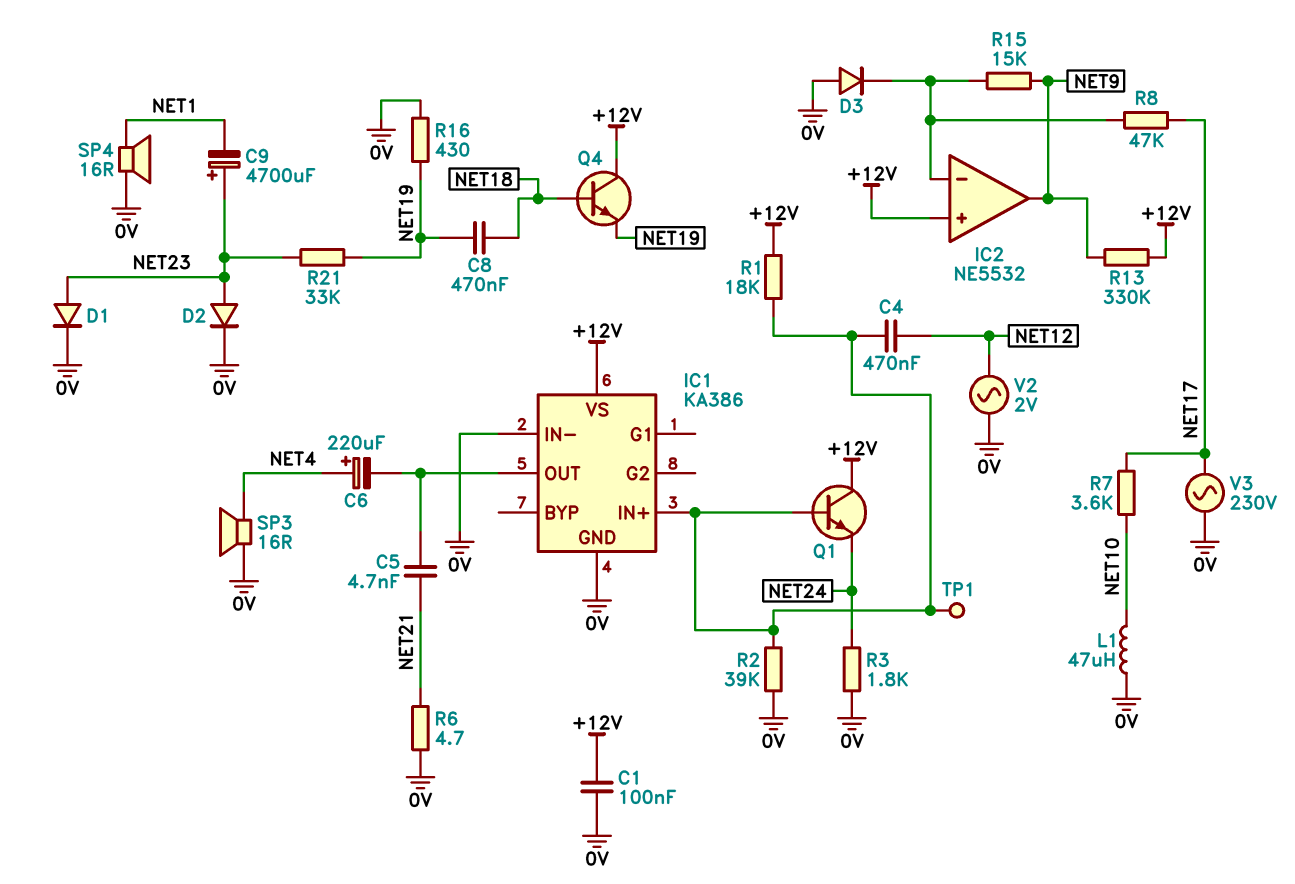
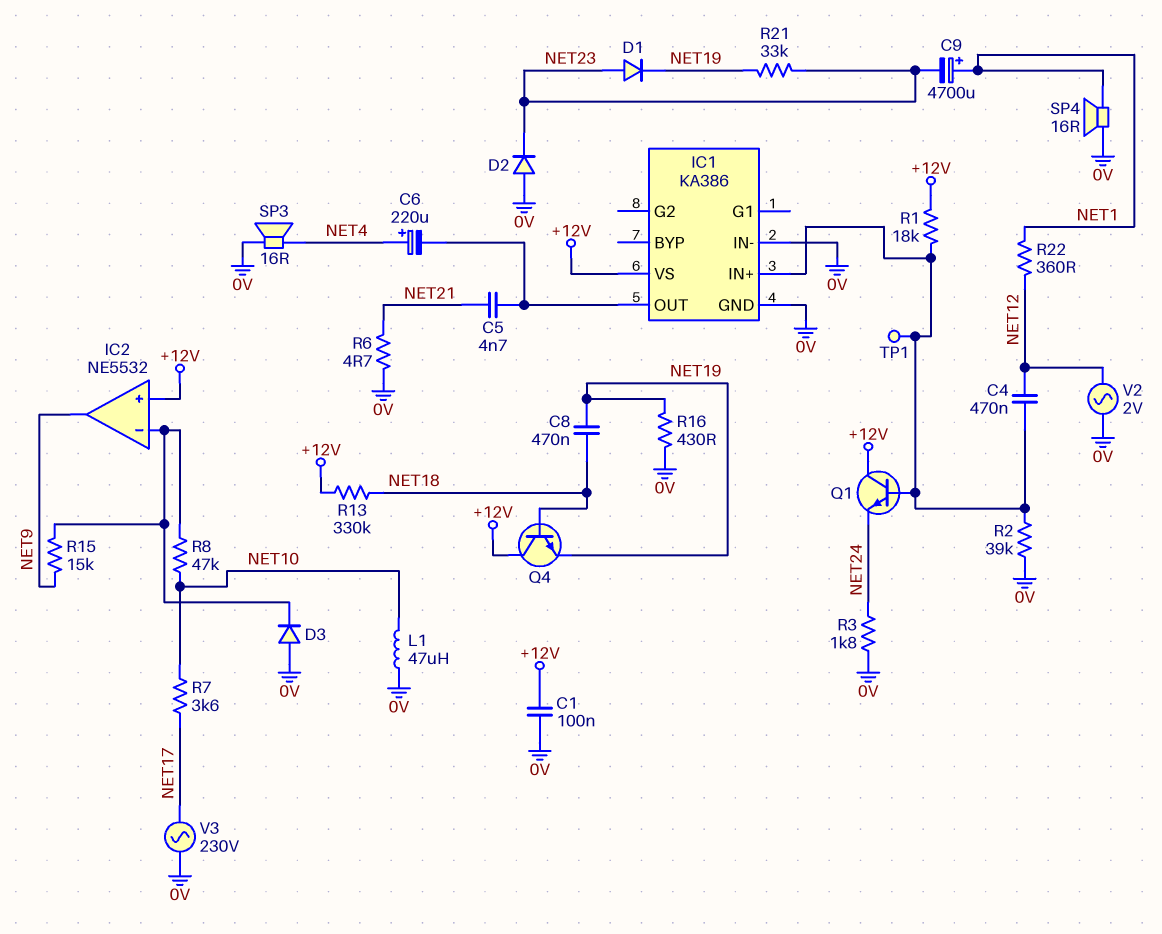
C9: 4700uF (plus NET23, minus NET1) -> 4700uF (plus NET1, minus NET23)
D1: diode (A NET23, K 0V) -> diode (A NET23, K NET19)
D2: diode (A NET23, K 0V) -> diode (A 0V, K NET23)
R8: 47k (IC2/in-, NET17) -> 47k (IC2/in-, NET10)
R13: 330k (+12V, NET9) -> 330k (+12V, NET18)
R22: none -> 360 (NET1, NET12)

